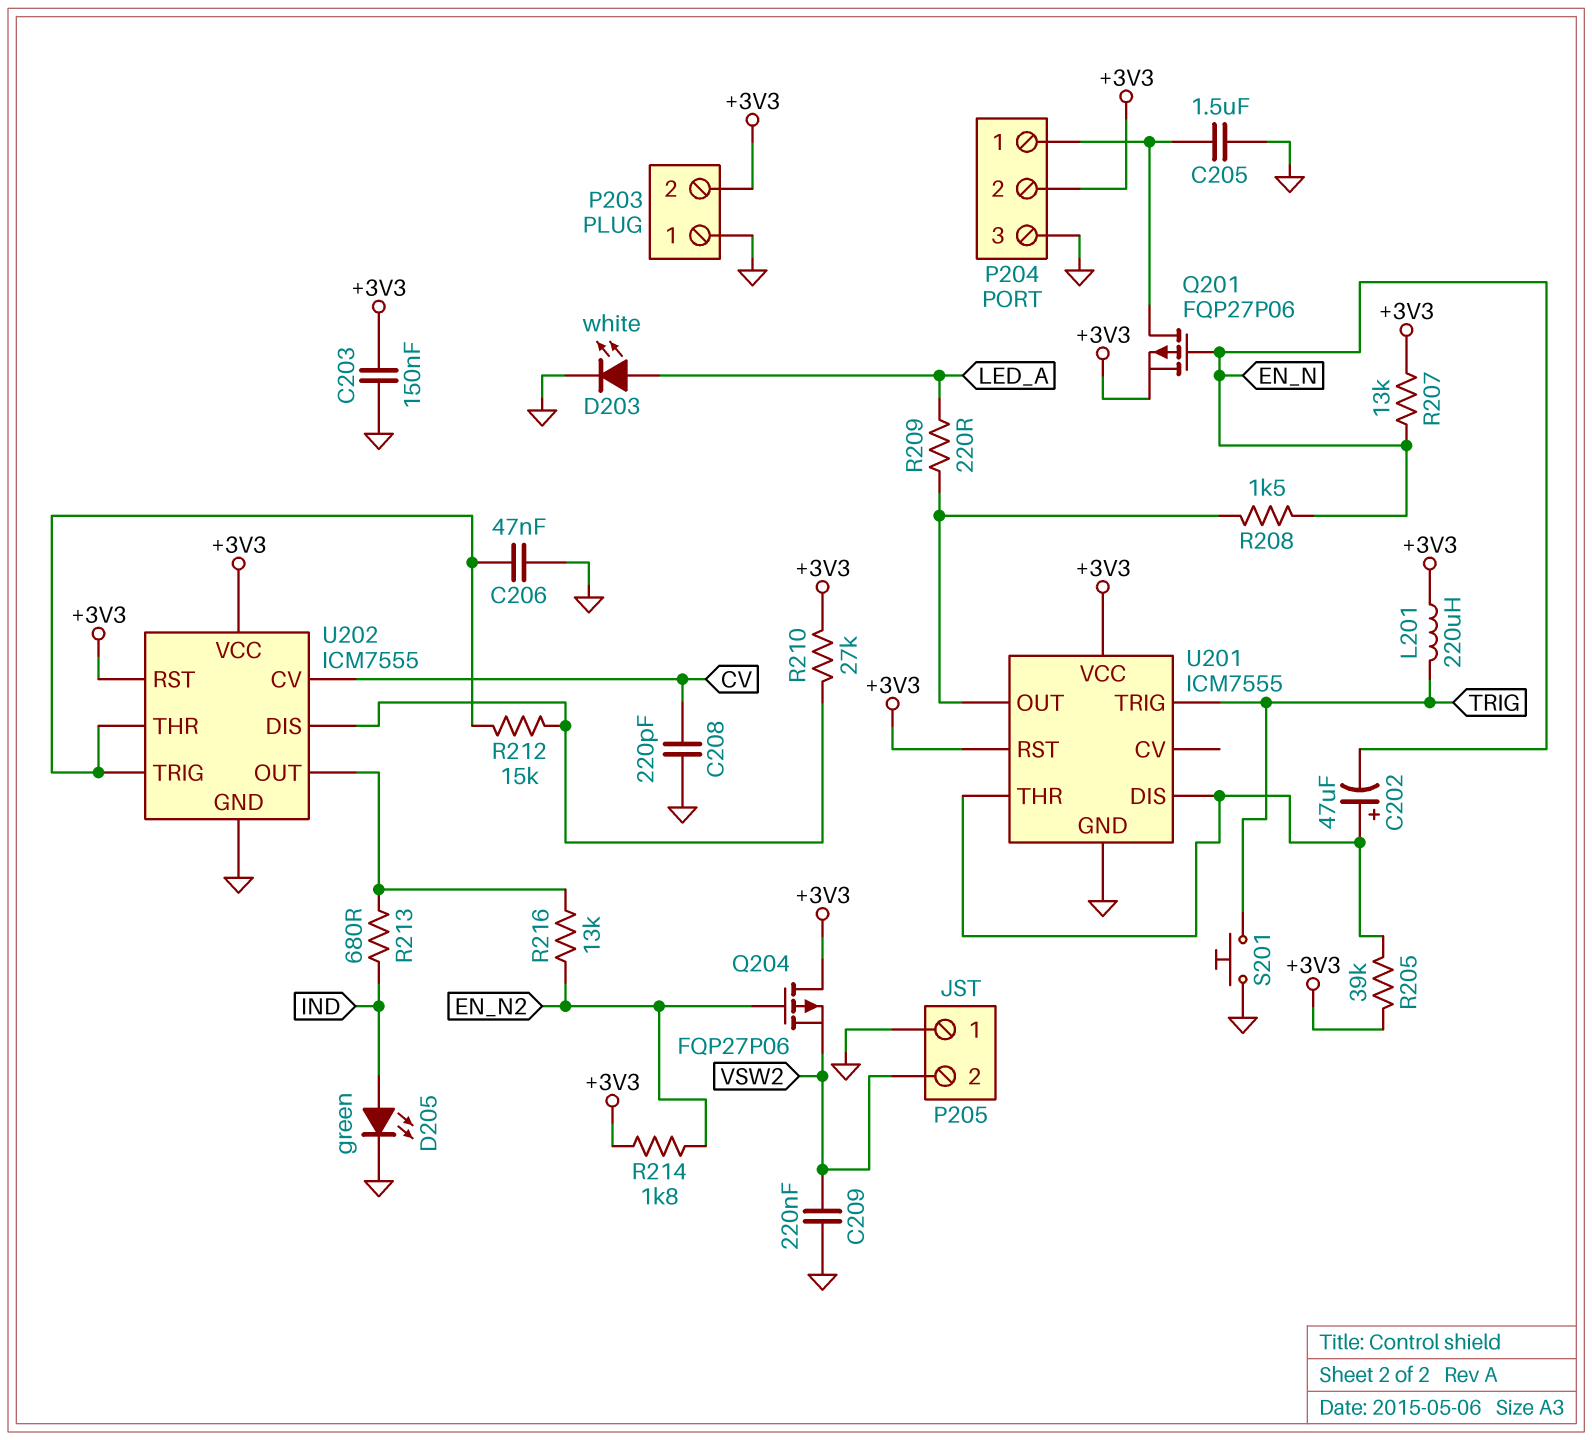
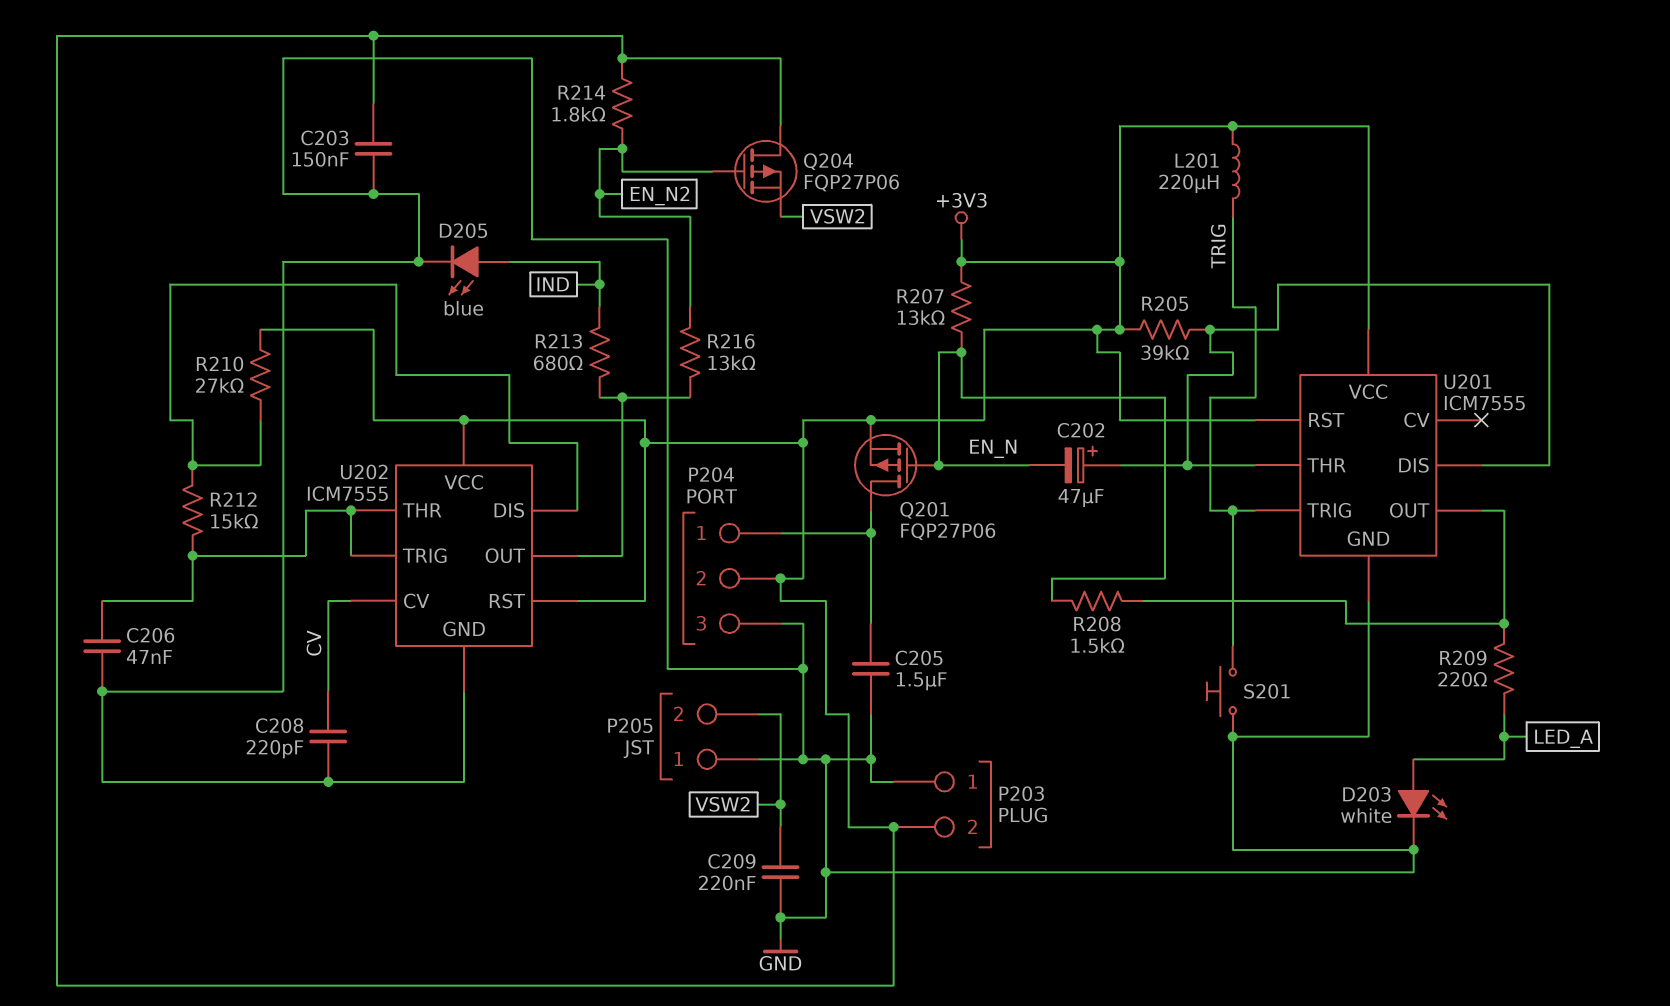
D205: LED green (A IND, K GND) -> LED blue (A IND, K GND)

